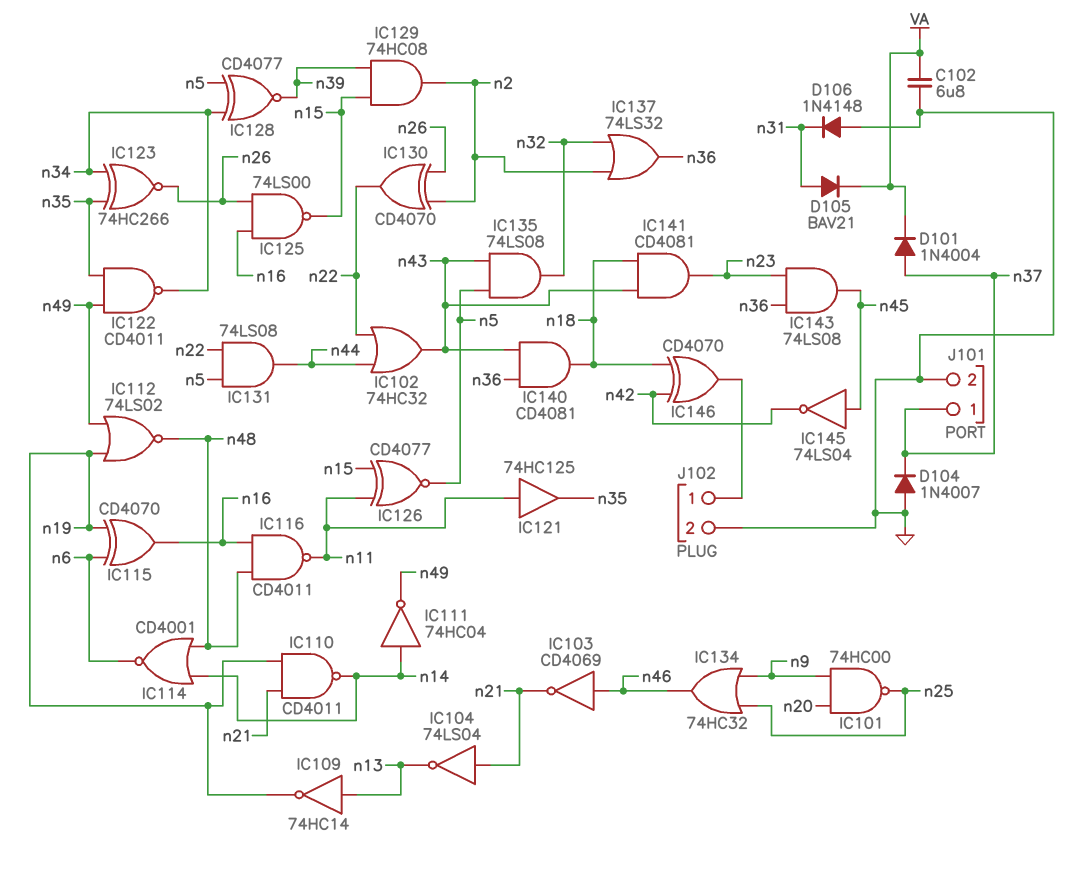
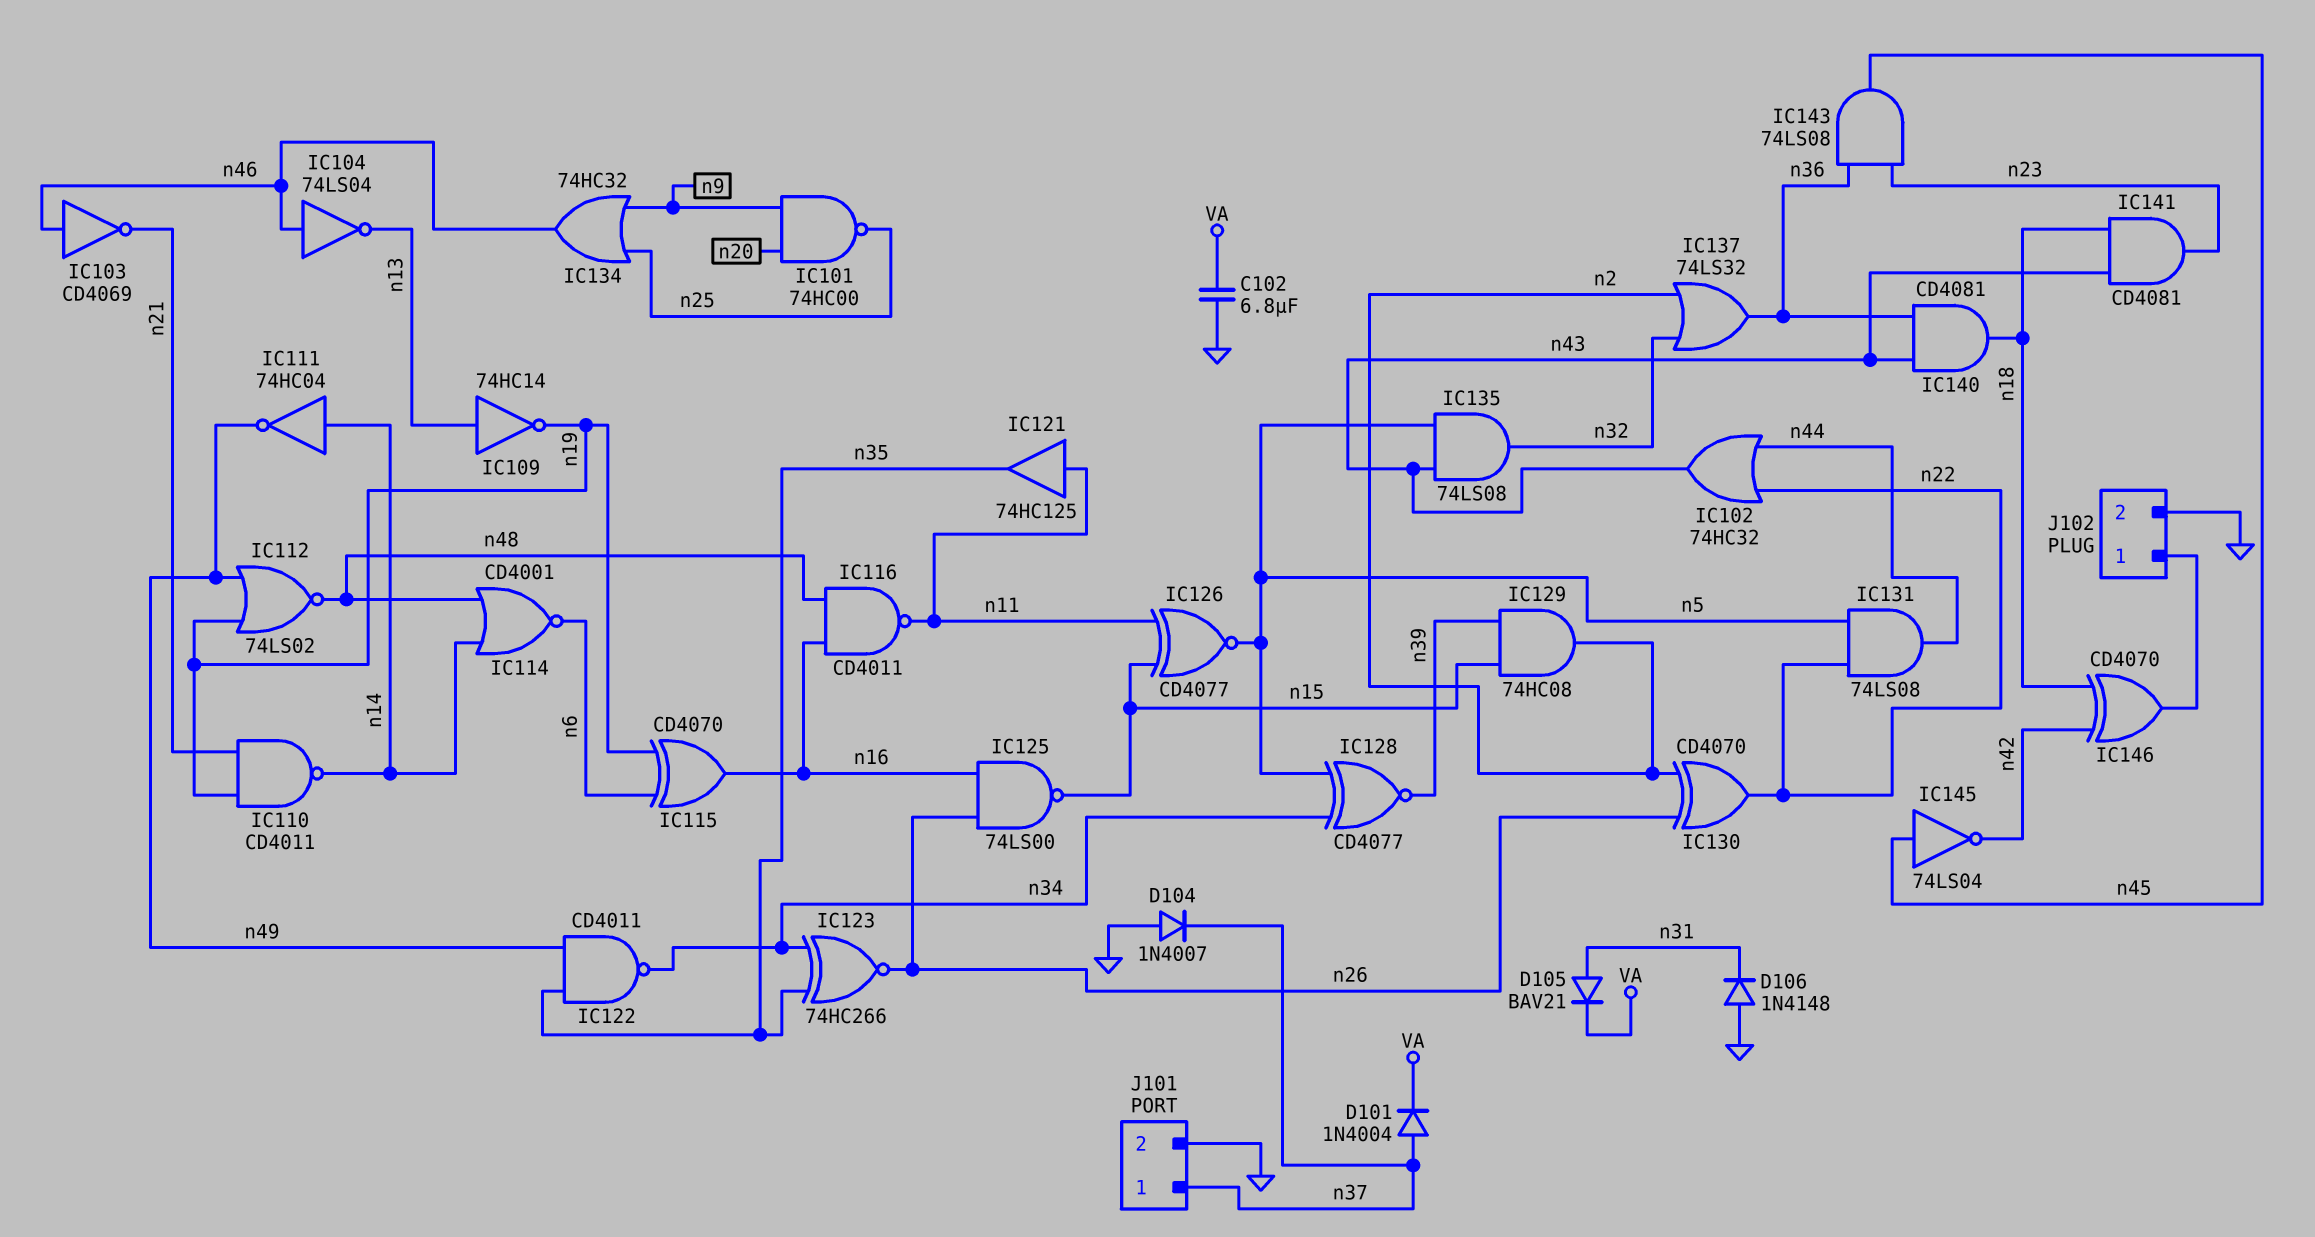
IC104: NOT 74LS04 (in n21, out n13) -> NOT 74LS04 (in n46, out n13)

